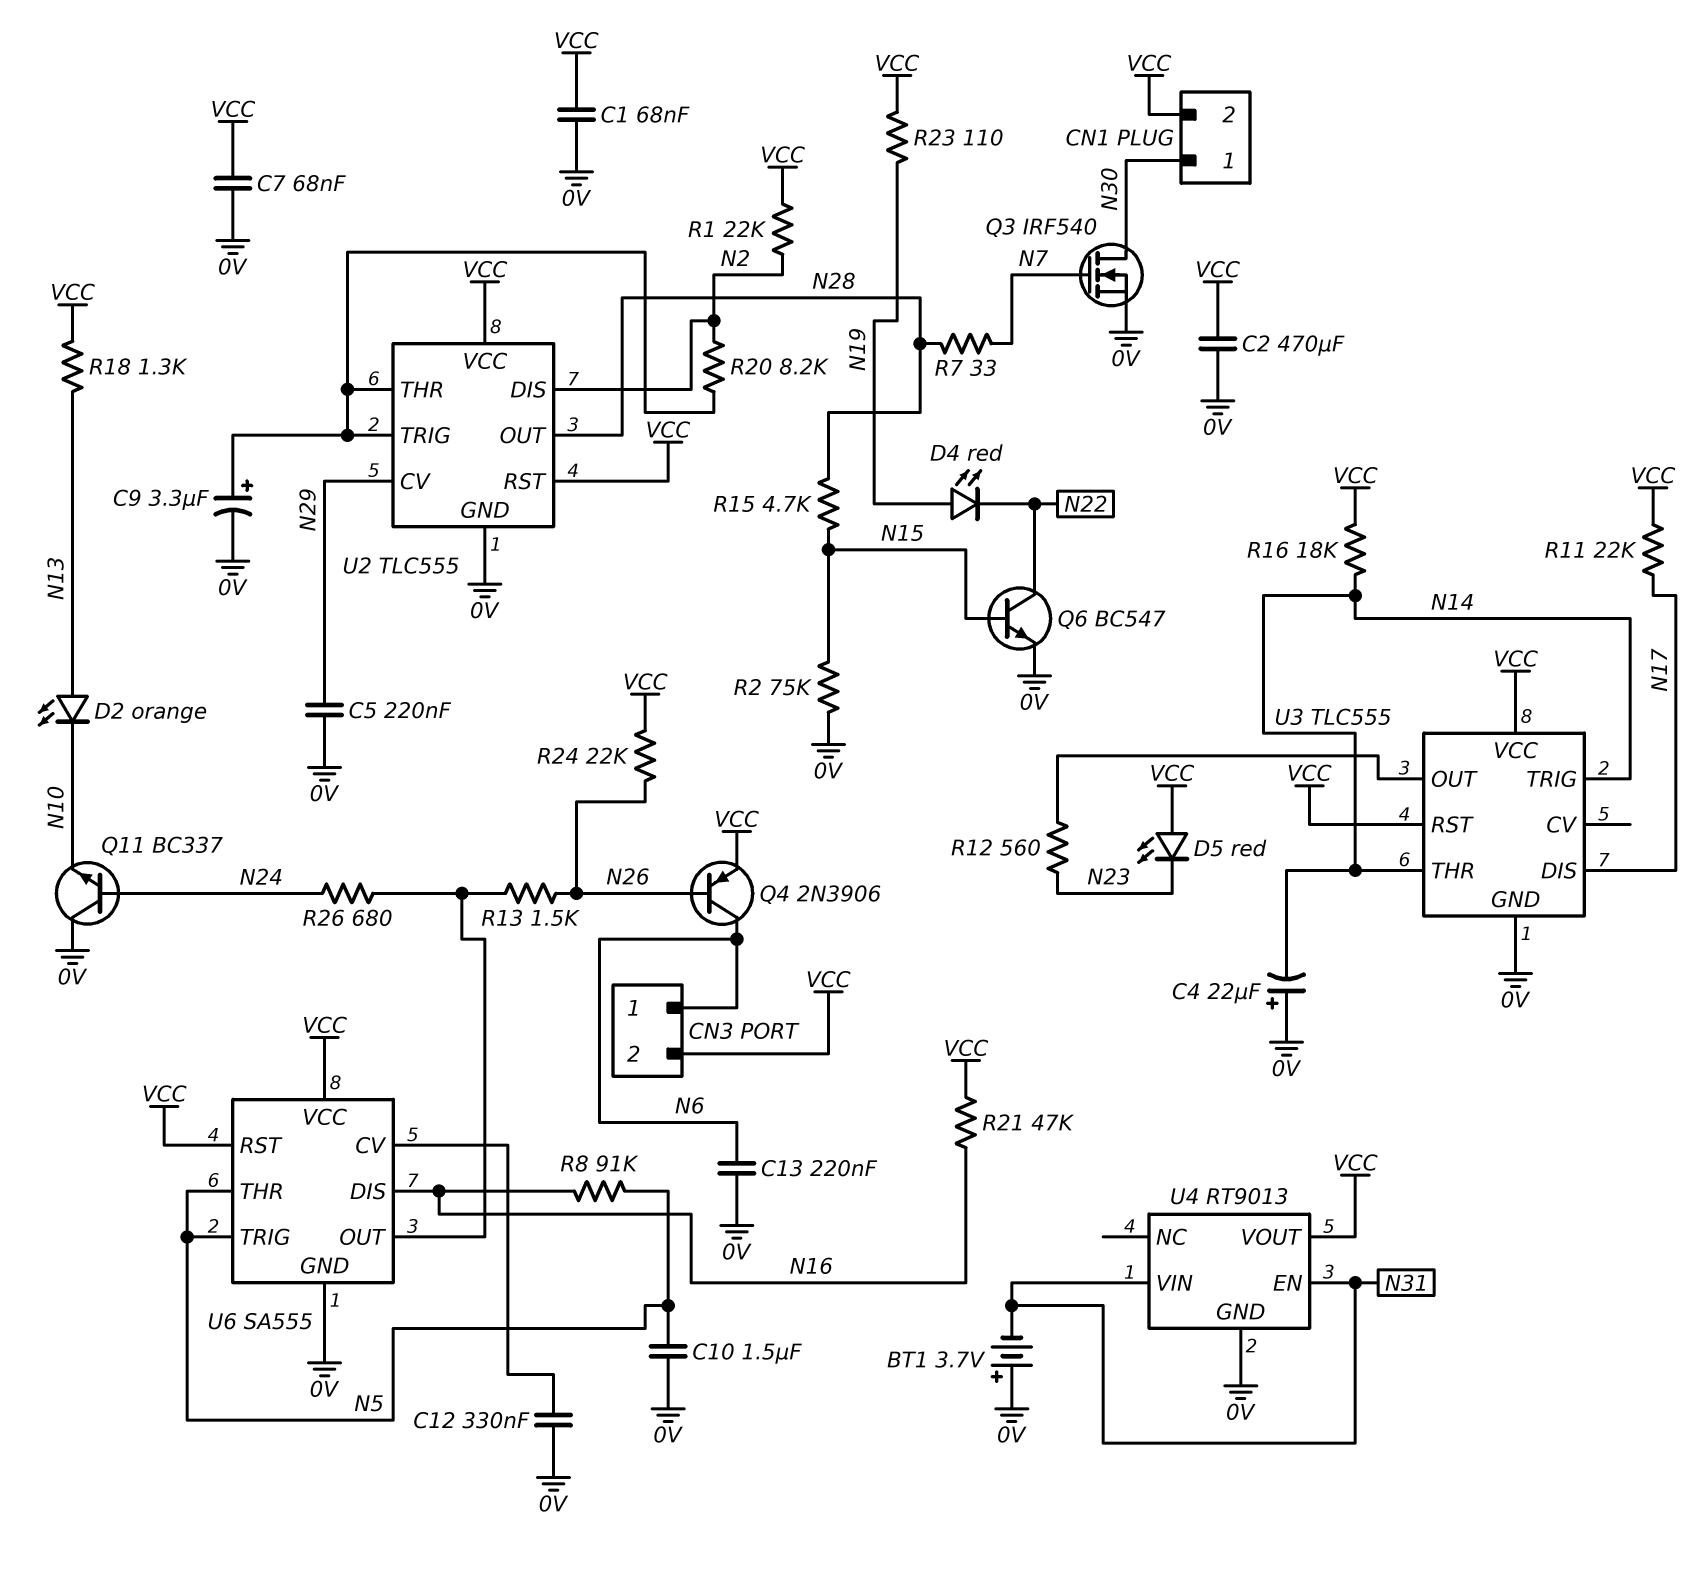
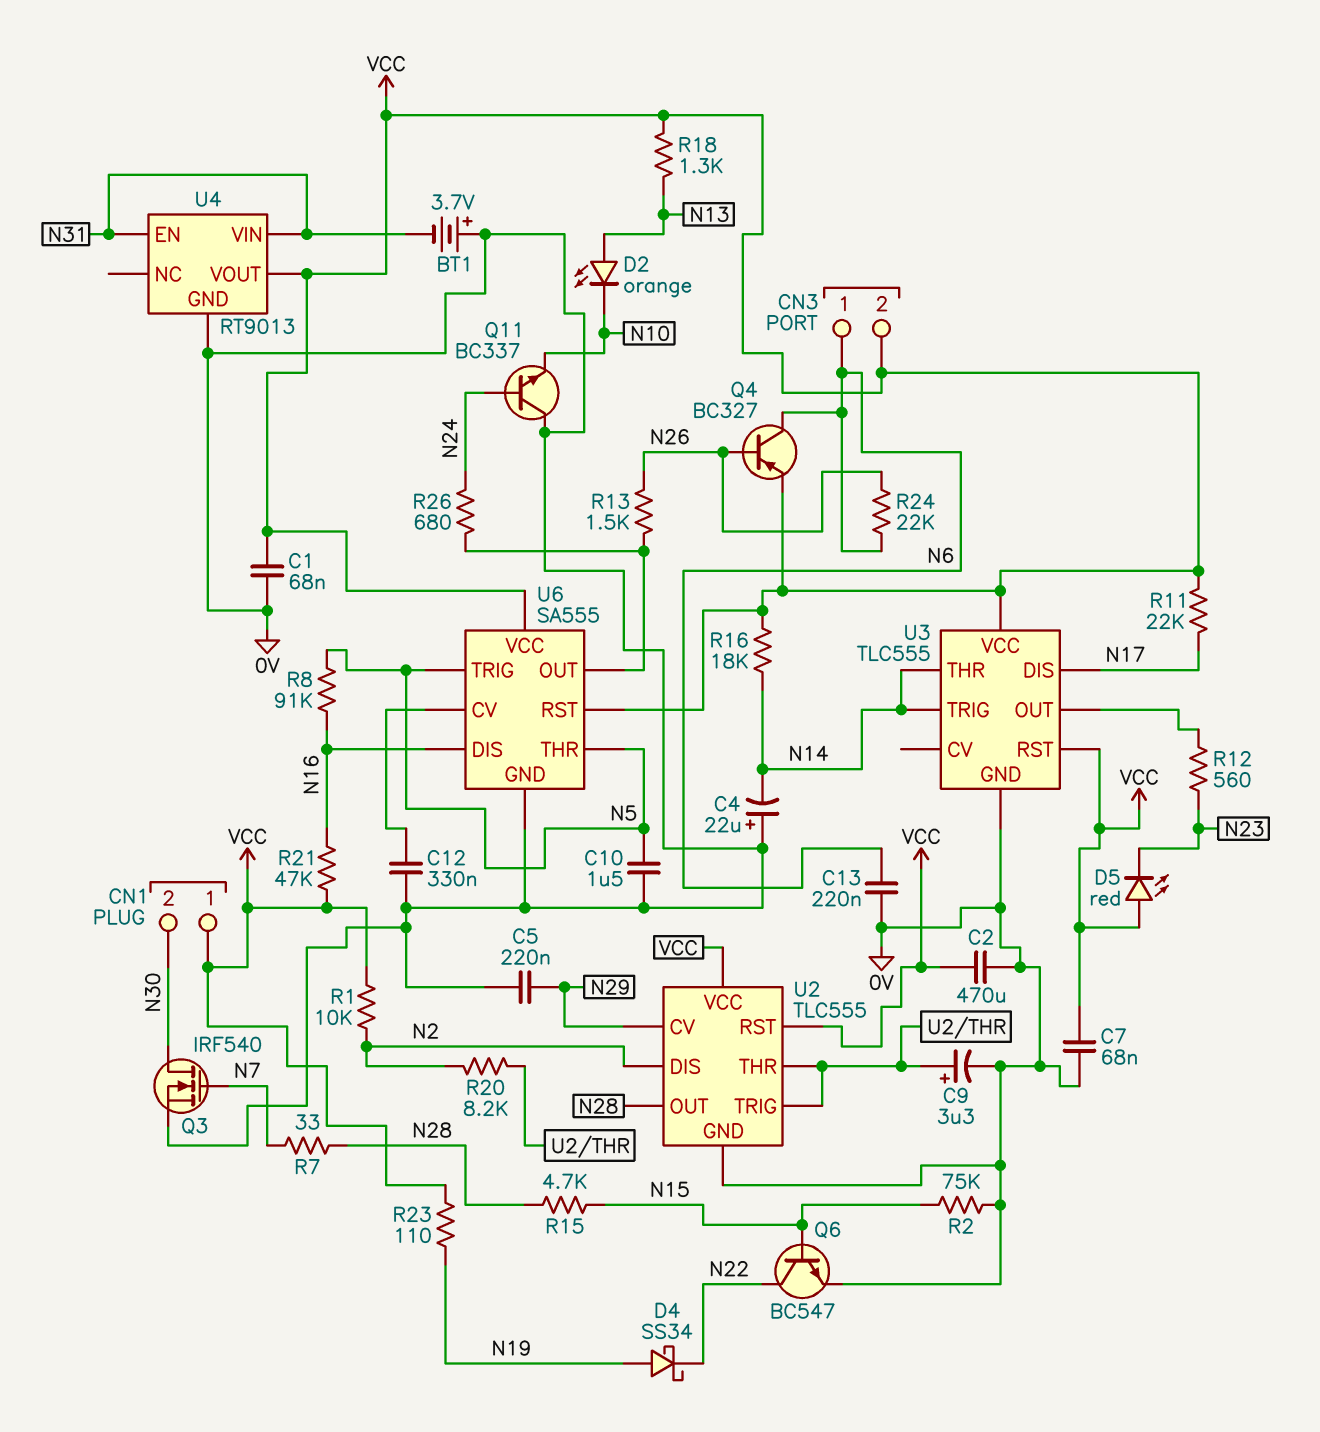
CN1 pin 1: N30 -> VCC
CN1 pin 2: VCC -> N30
D4: LED red (A N19, K N22) -> schottky SS34 (A N19, K N22)
Q4: PNP 2N3906 (B N26, C N6, E VCC) -> PNP BC327 (B N26, C N6, E VCC)
R1: 22k (N2, VCC) -> 10k (N2, VCC)
R24: 22k (N26, VCC) -> 22k (N6, N26)

